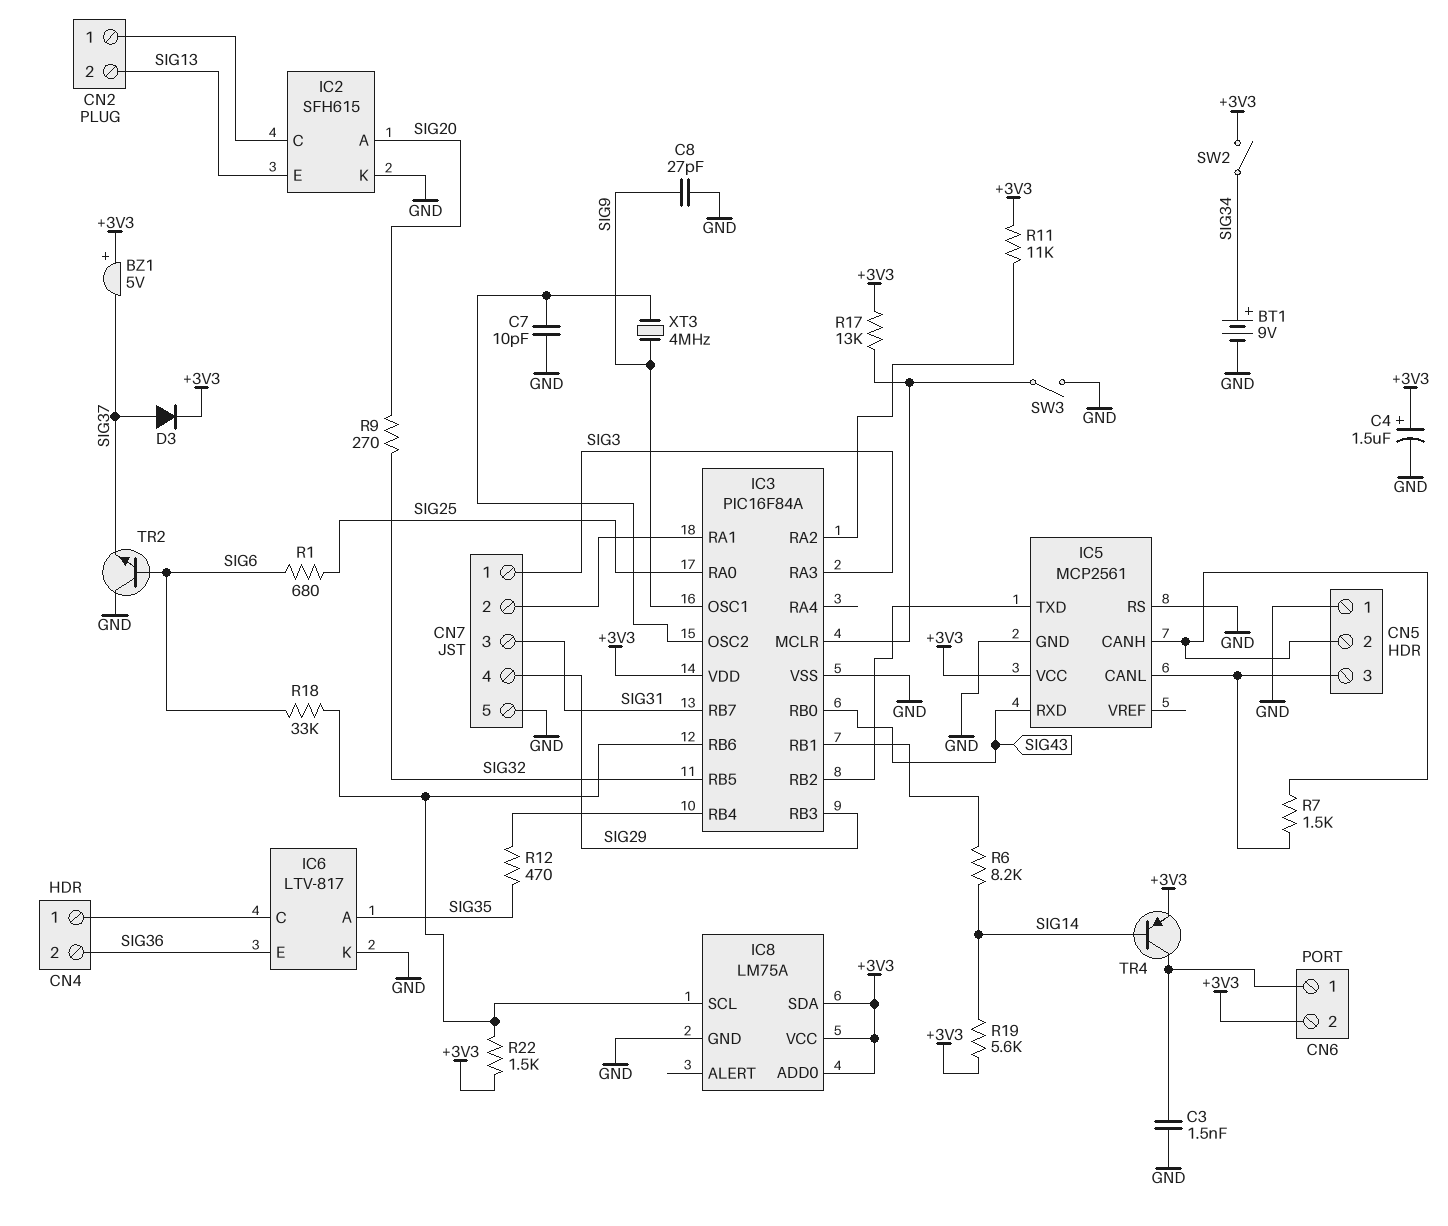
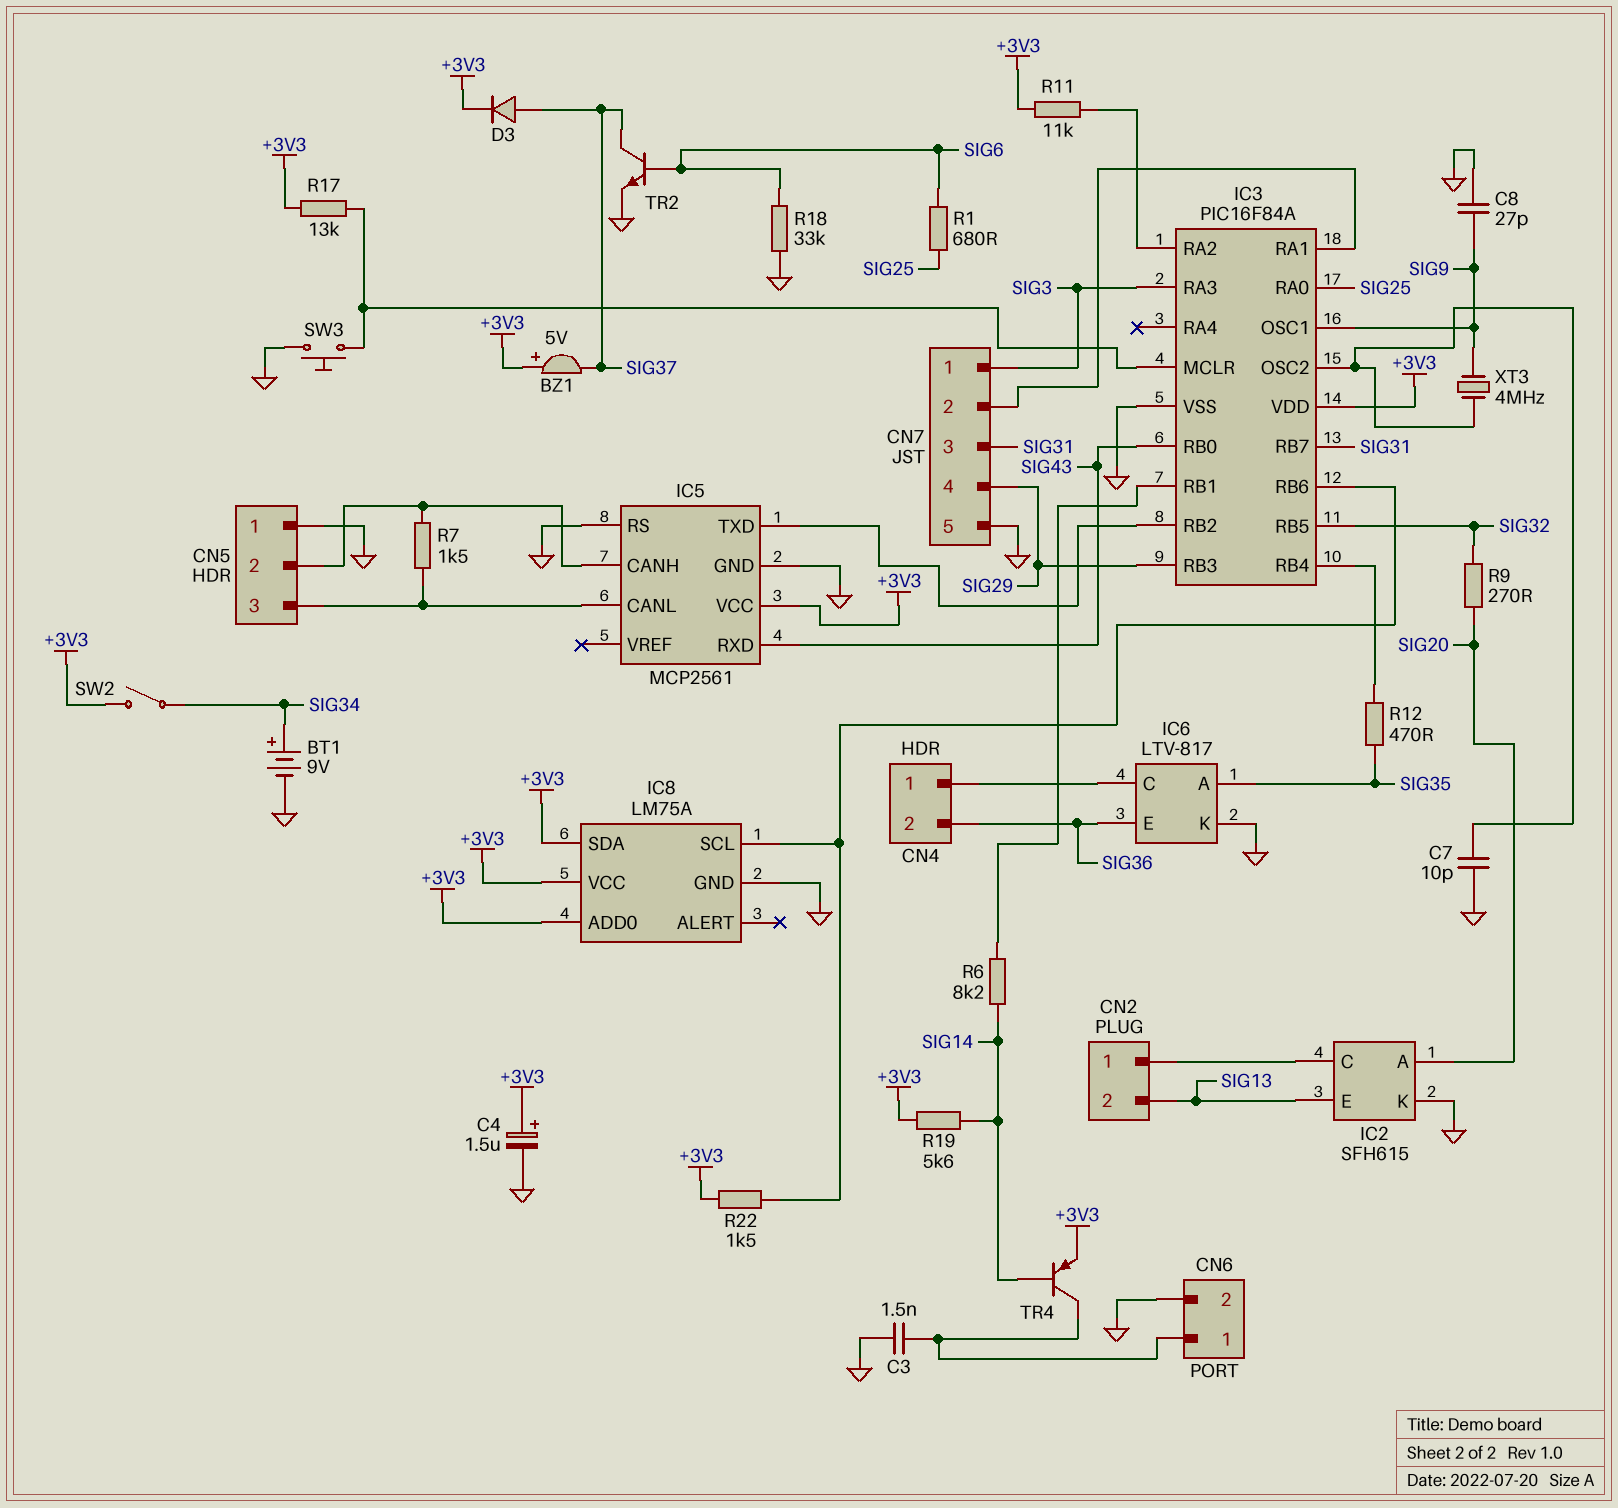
CN6 pin 2: +3V3 -> GND
R18: 33k (IC3/RB6, SIG6) -> 33k (GND, SIG6)
SW3: switch (GND, IC3/MCLR) -> button (GND, IC3/MCLR)
TR2: NPN (B SIG6, C GND, E SIG37) -> NPN (B SIG6, C SIG37, E GND)

